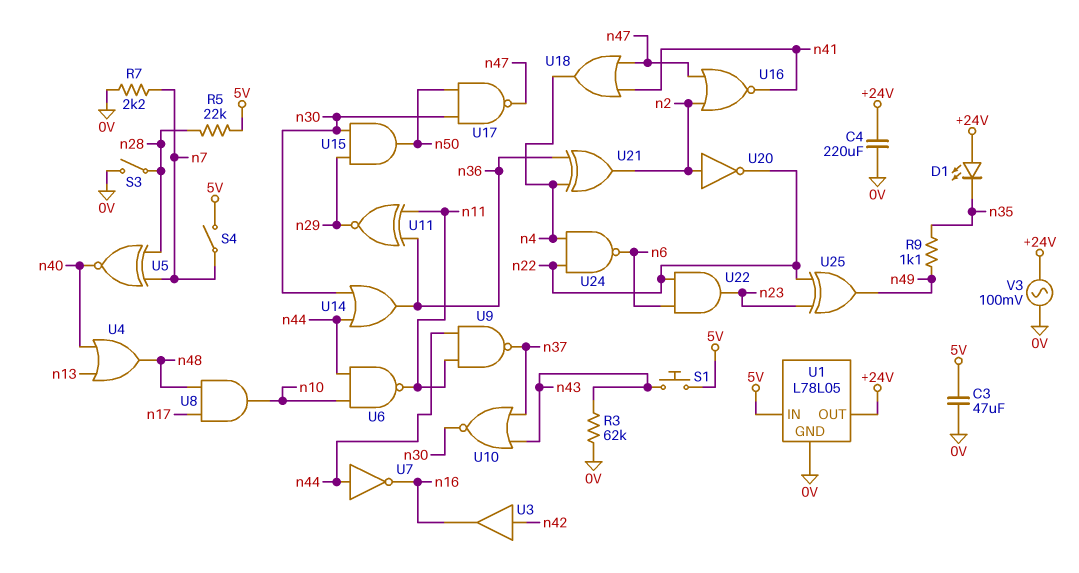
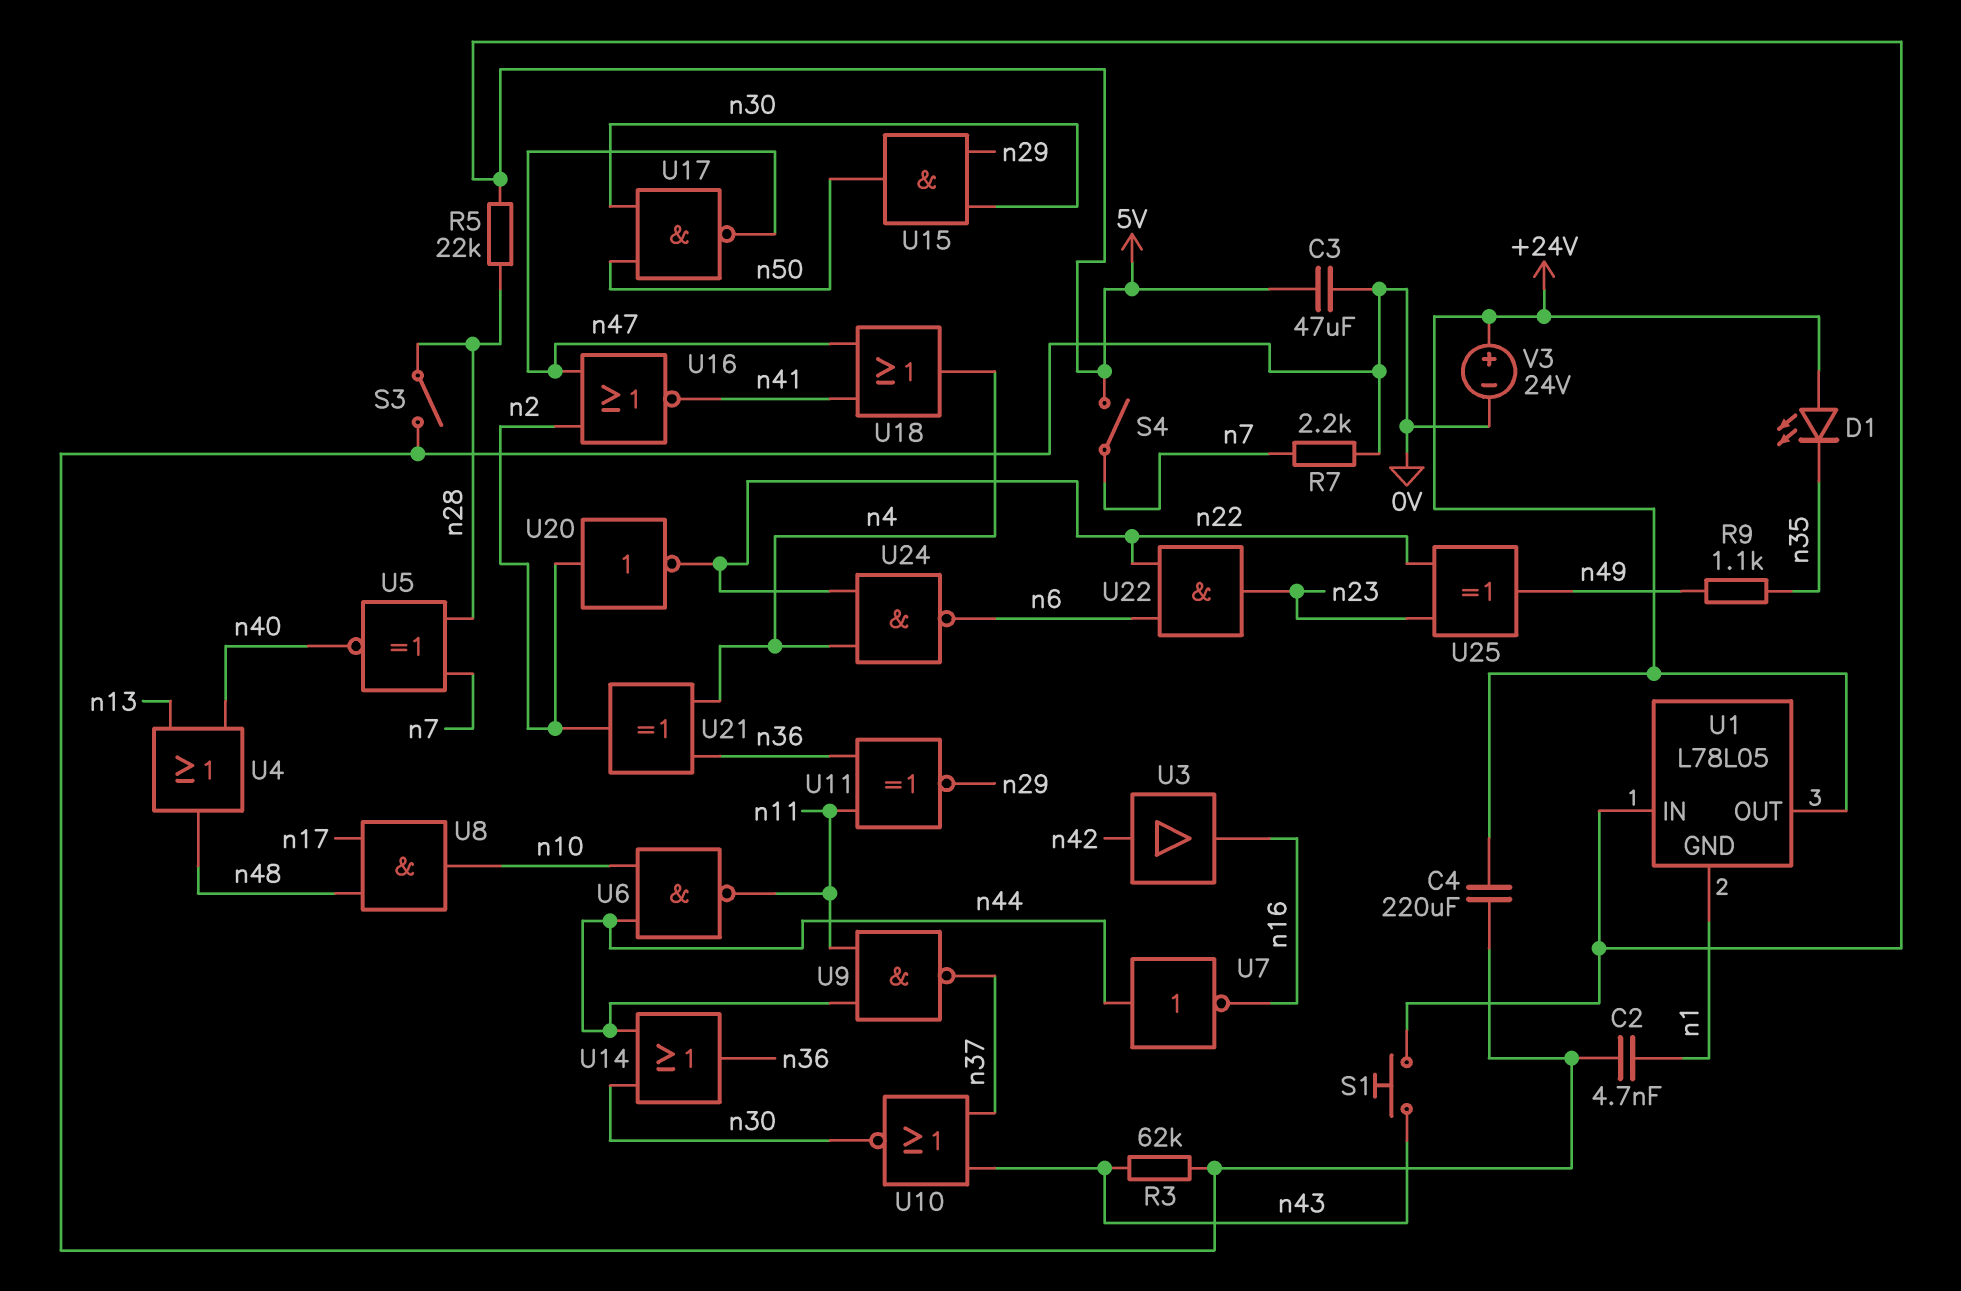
C2: none -> 4.7nF (0V, n1)
U1 pin GND: 0V -> n1
V3: AC 100mV (+24V, 0V) -> 24V (plus +24V, minus 0V)

